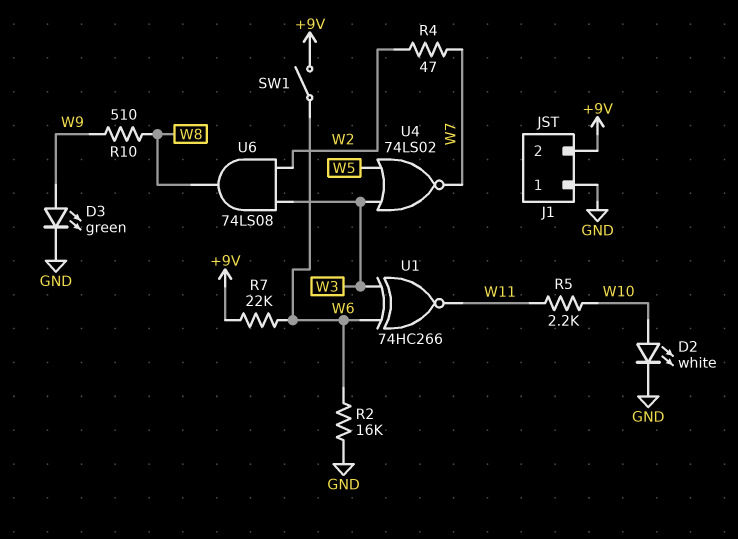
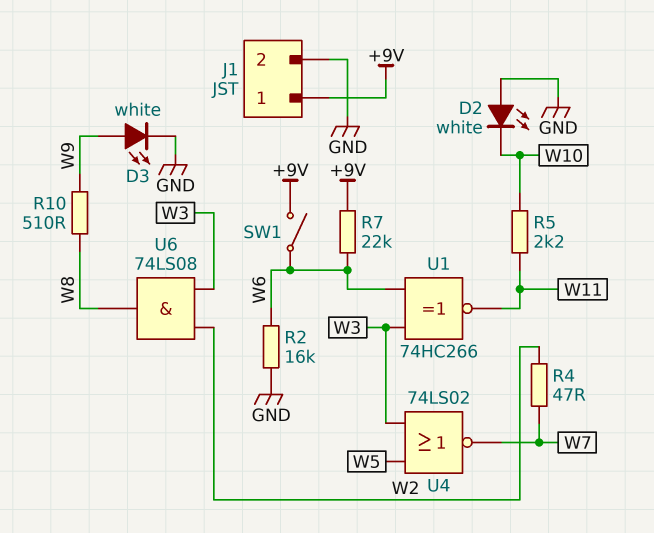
D2: LED white (A W10, K GND) -> LED white (A GND, K W10)
D3: LED green (A W9, K GND) -> LED white (A W9, K GND)
J1 pin 1: GND -> +9V
J1 pin 2: +9V -> GND

